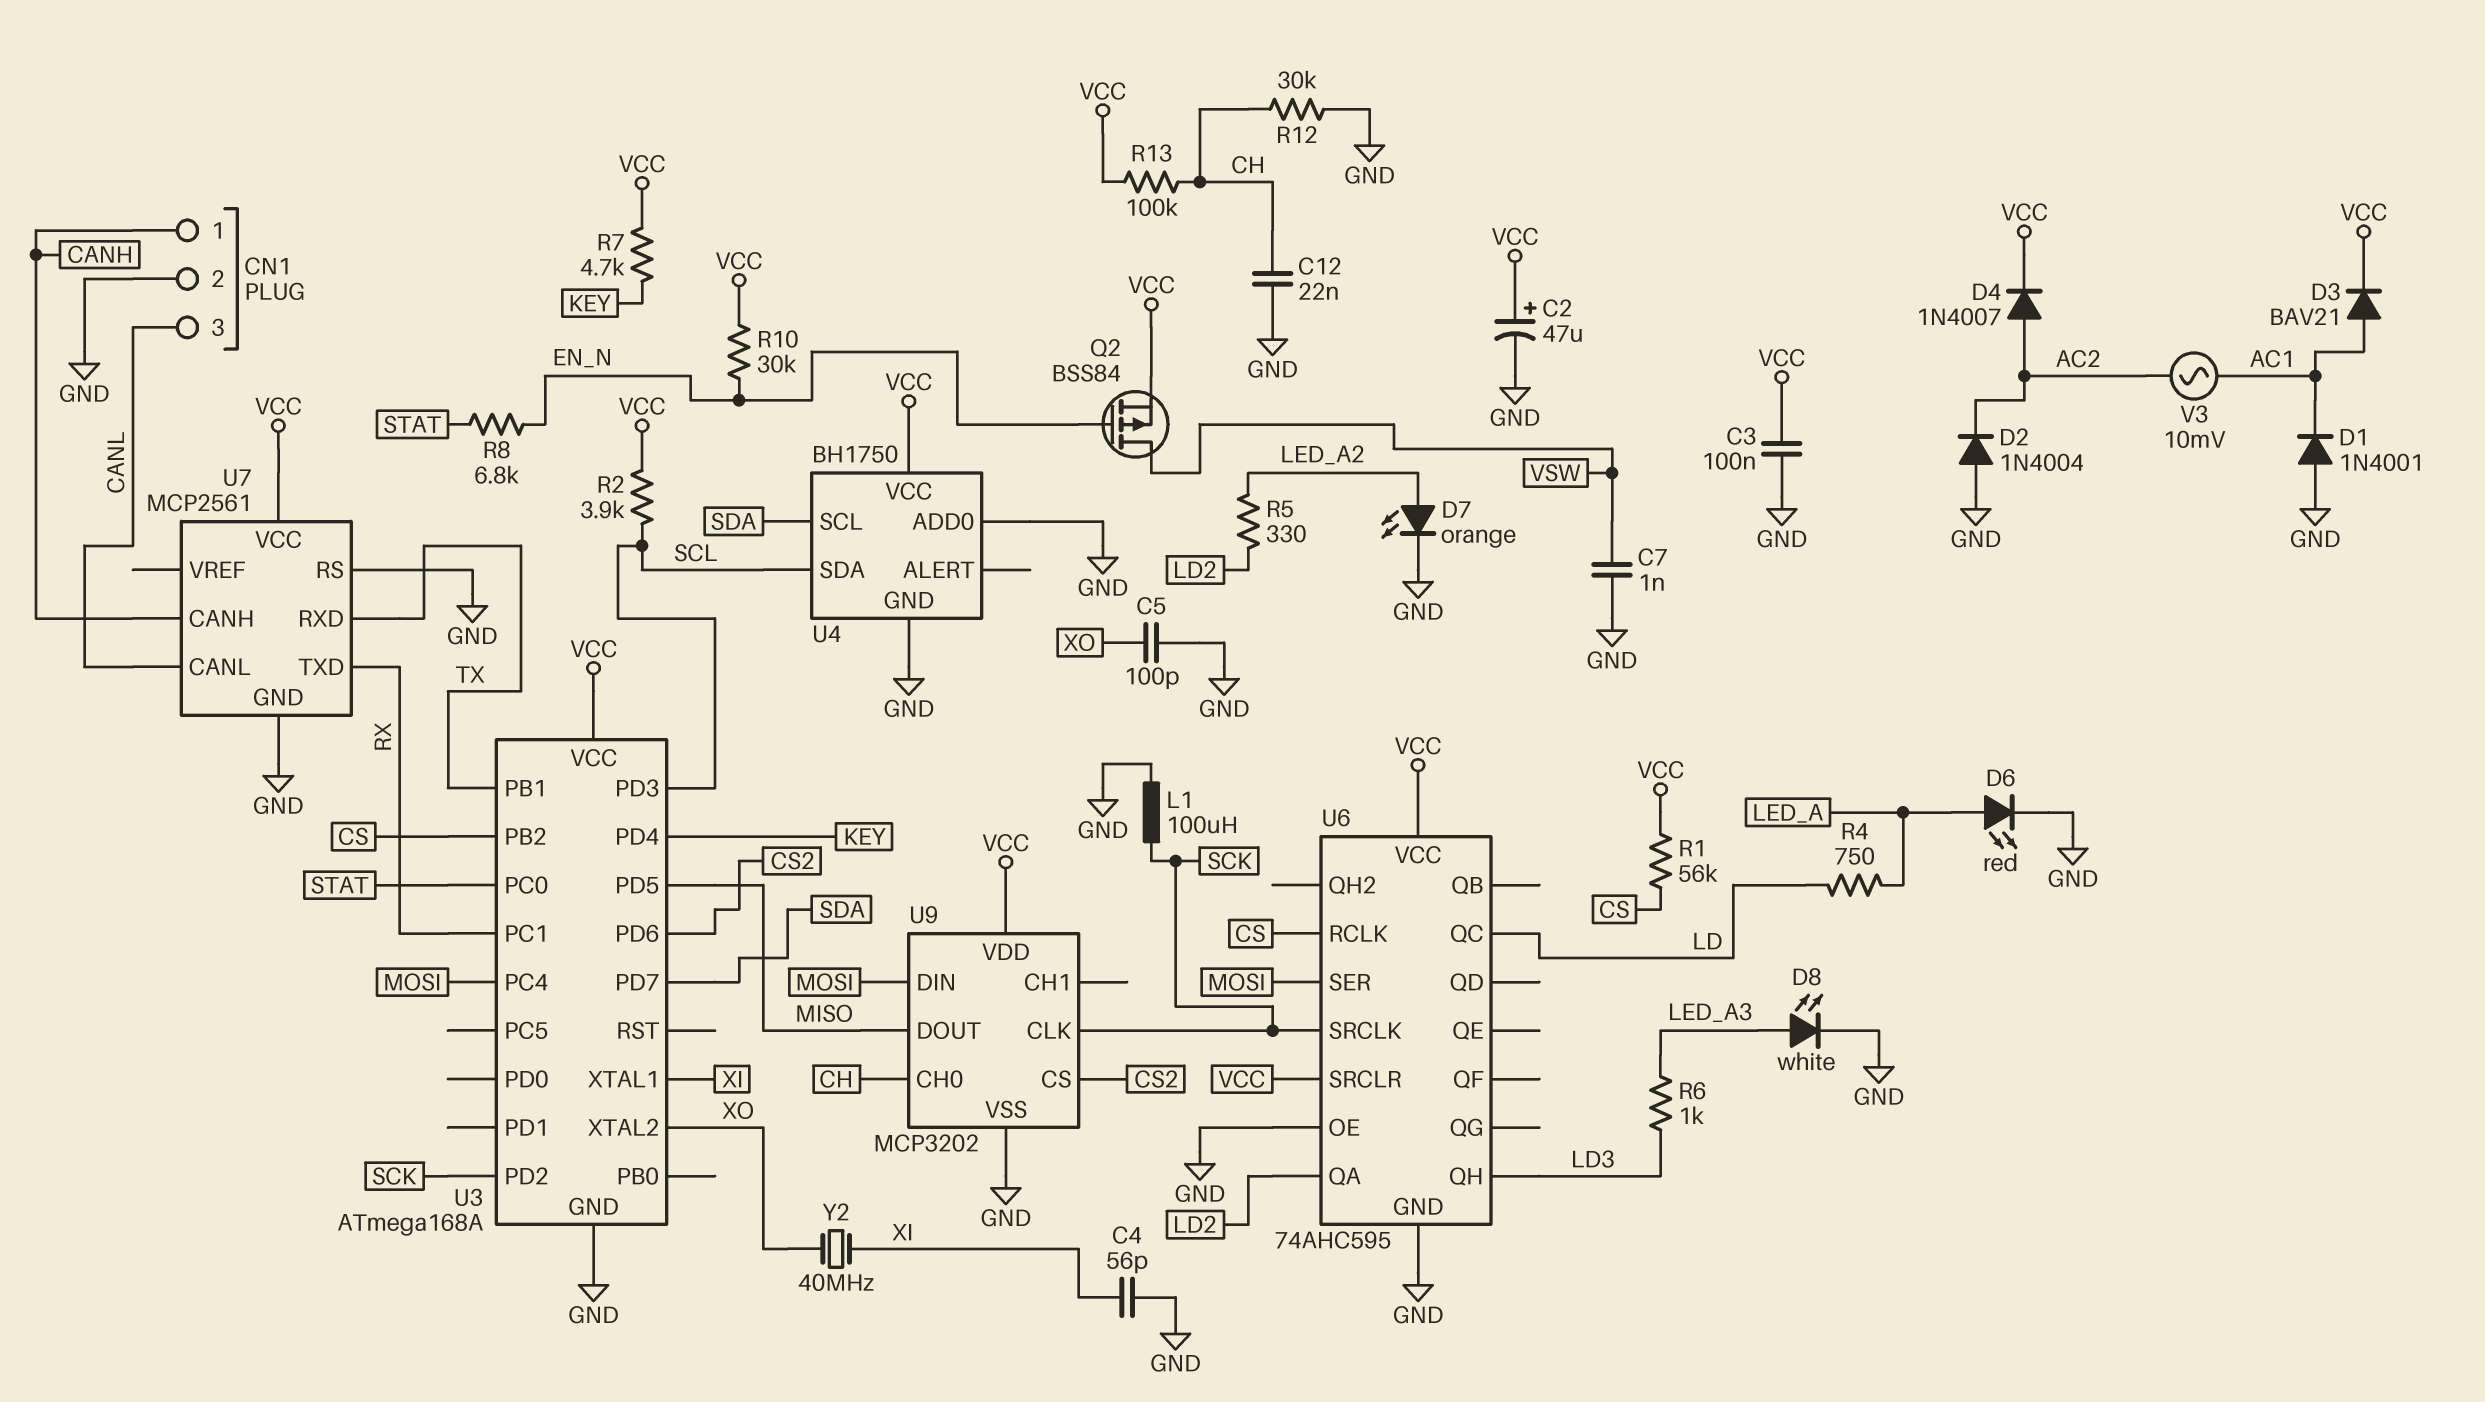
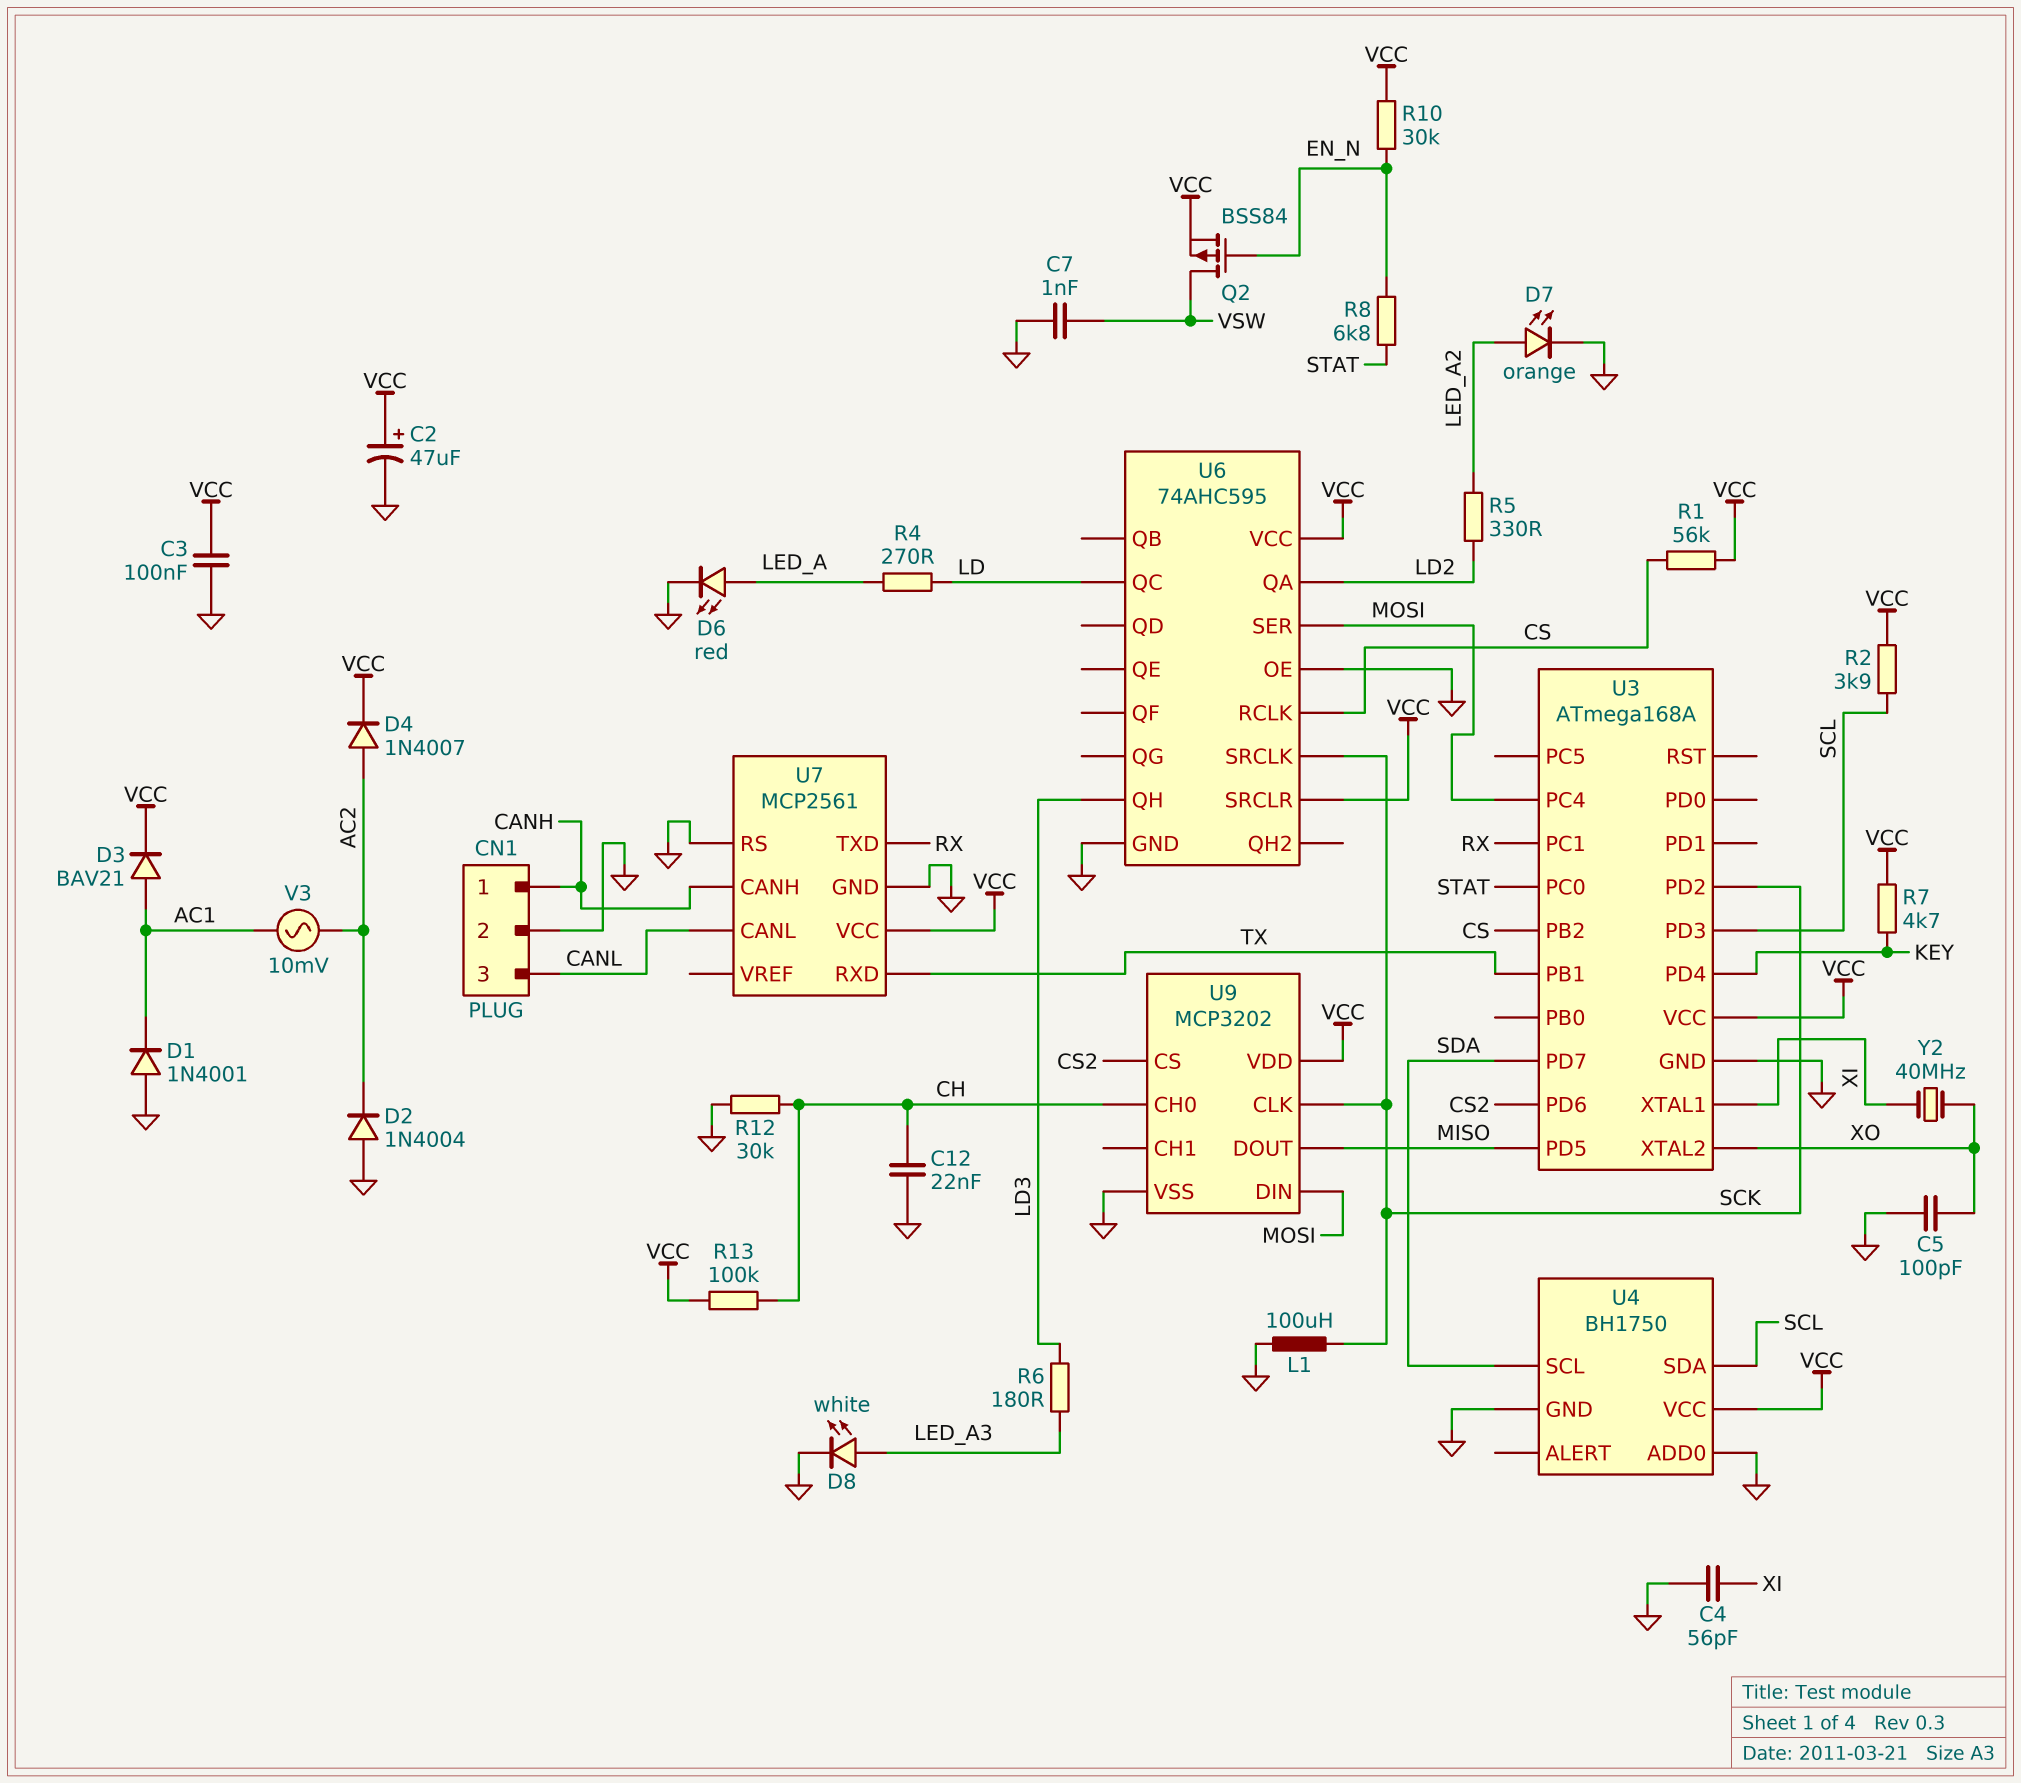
R4: 750 (LD, LED_A) -> 270 (LD, LED_A)
R6: 1k (LD3, LED_A3) -> 180 (LD3, LED_A3)

